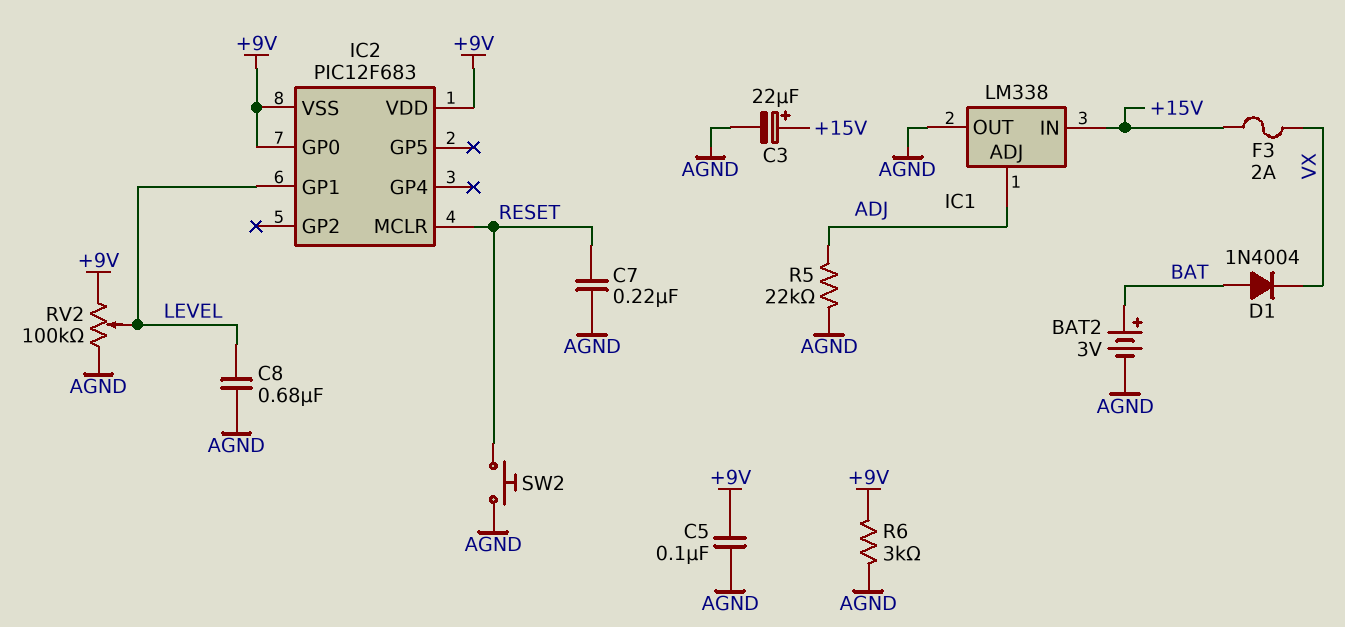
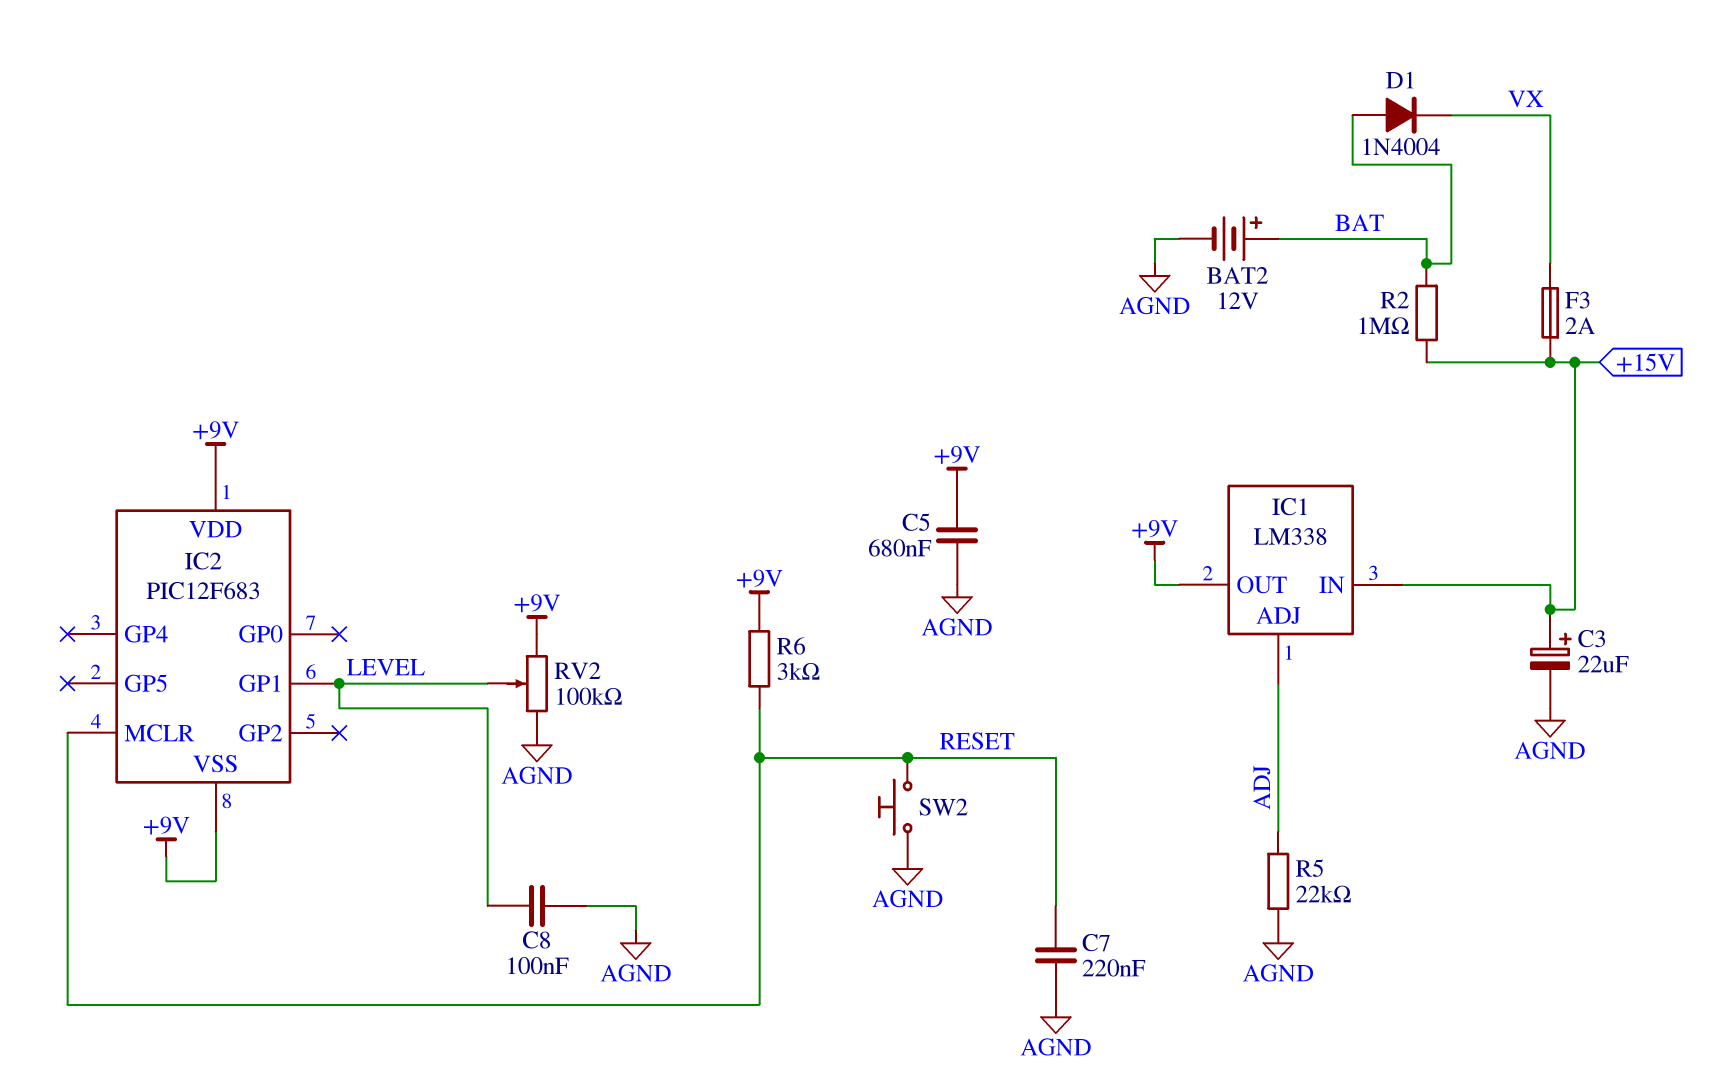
BAT2: 3V (plus BAT, minus AGND) -> 12V (plus BAT, minus AGND)
C5: 100nF (+9V, AGND) -> 680nF (+9V, AGND)
C8: 680nF (AGND, LEVEL) -> 100nF (AGND, LEVEL)
IC1 pin OUT: AGND -> +9V
IC2 pin GP0: +9V -> none
R2: none -> 1M (+15V, BAT)
R6: 3k (+9V, AGND) -> 3k (+9V, RESET)

